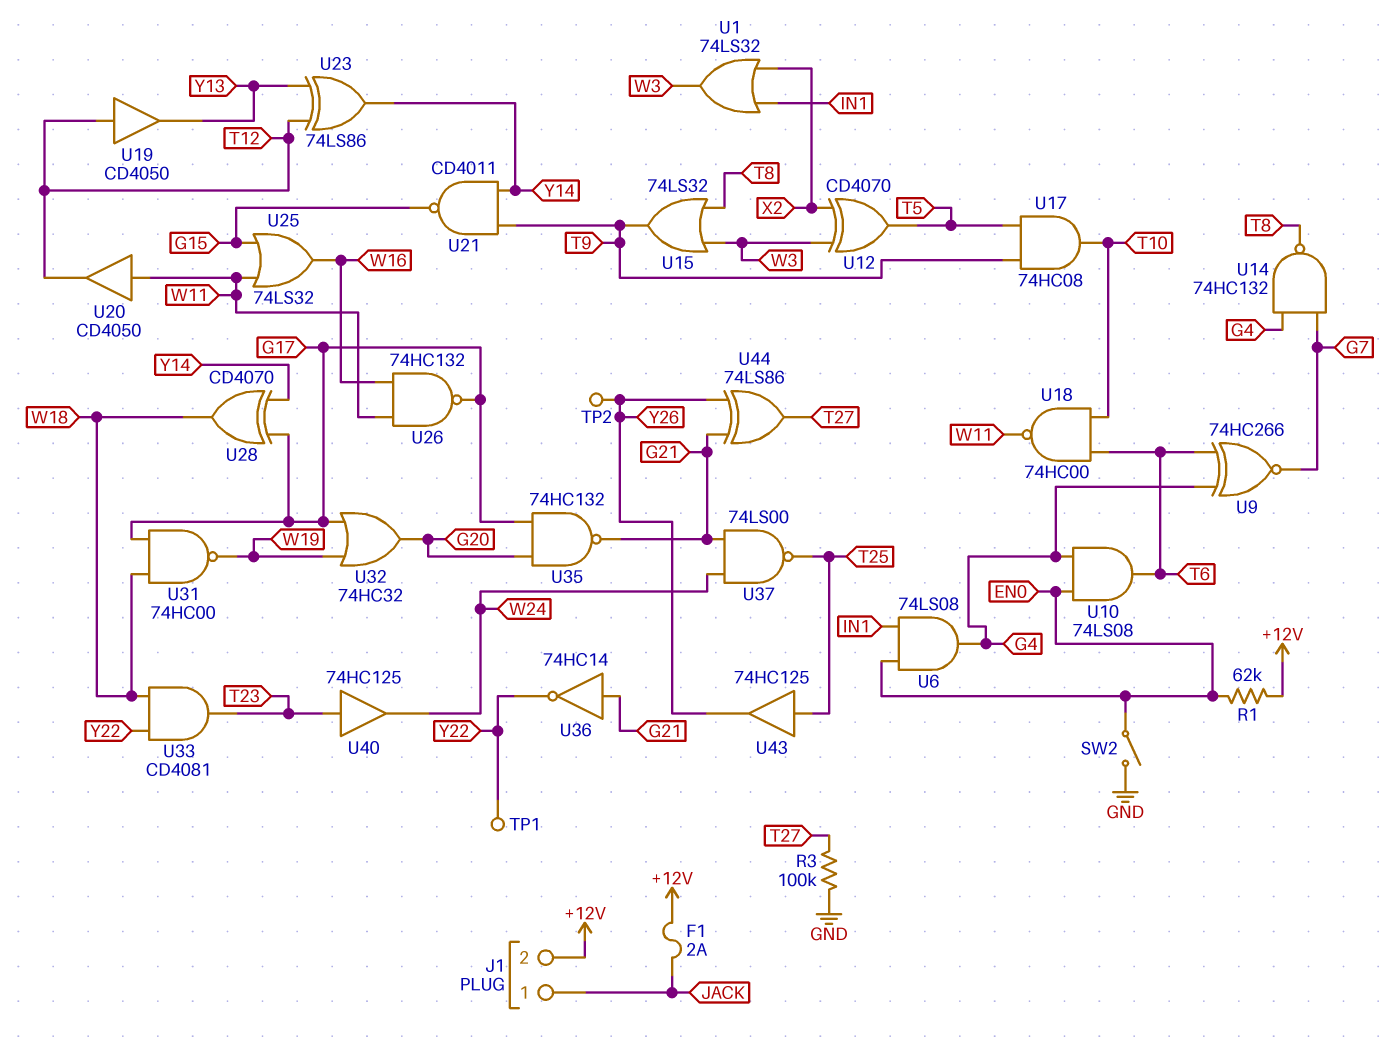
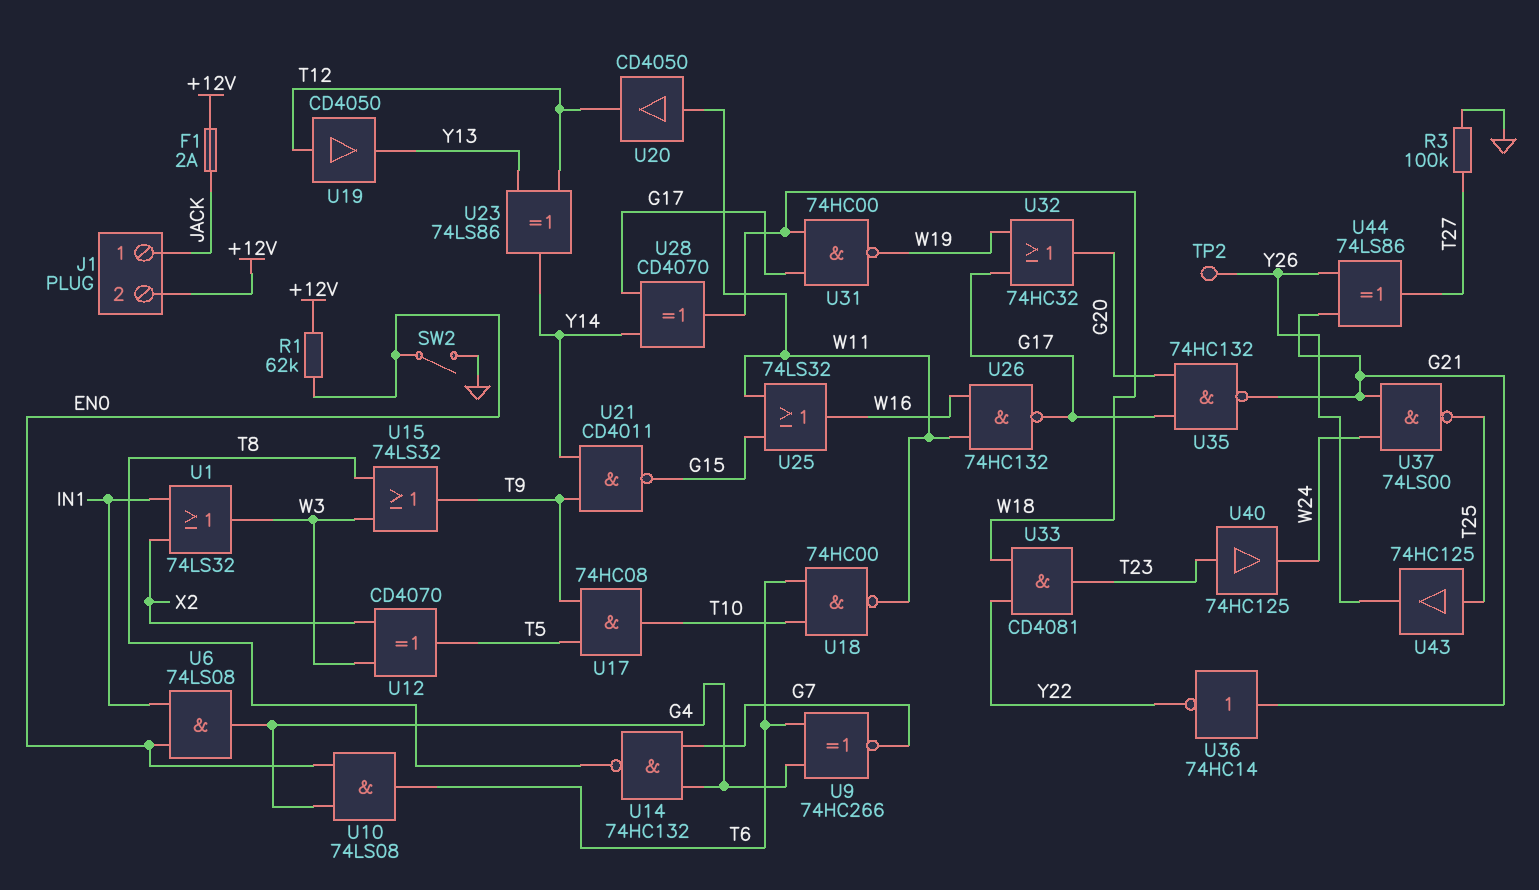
TP1: test point (Y22) -> none

